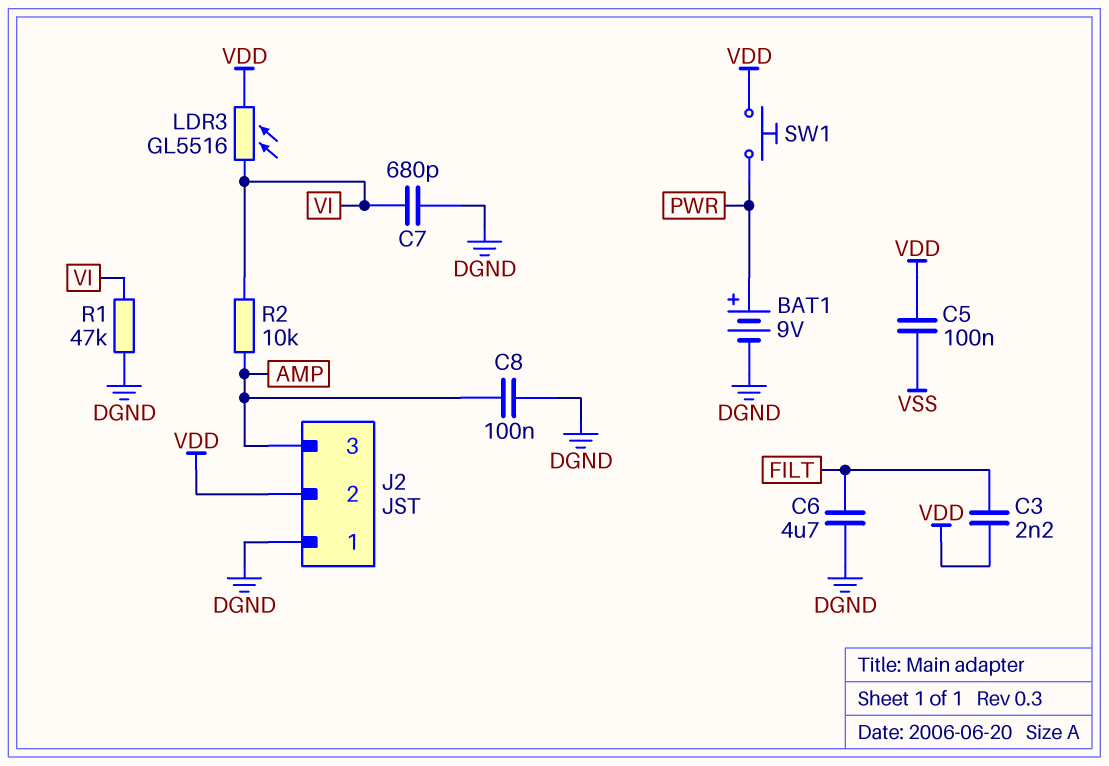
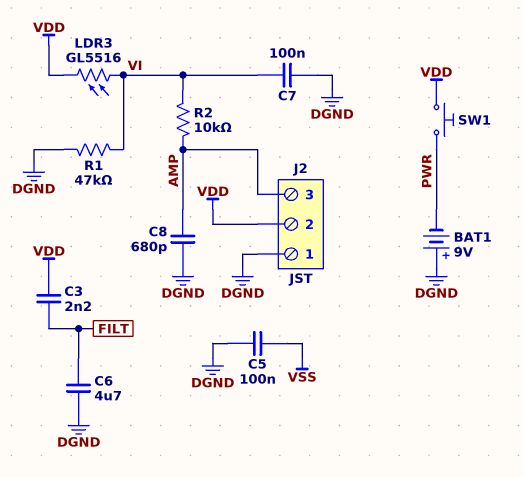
BAT1: 9V (plus PWR, minus DGND) -> 9V (plus DGND, minus PWR)
C5: 100nF (VDD, VSS) -> 100nF (DGND, VSS)
C7: 680pF (DGND, VI) -> 100nF (DGND, VI)
C8: 100nF (AMP, DGND) -> 680pF (AMP, DGND)

